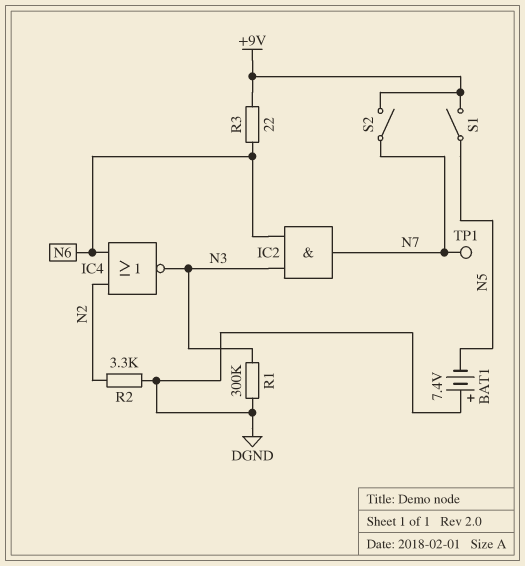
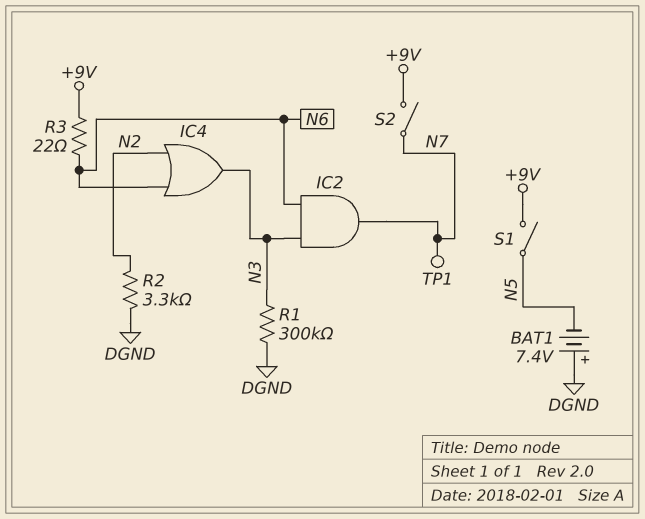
IC4: NOR (in N2, in N6, out N3) -> OR (in N2, in N6, out N3)

